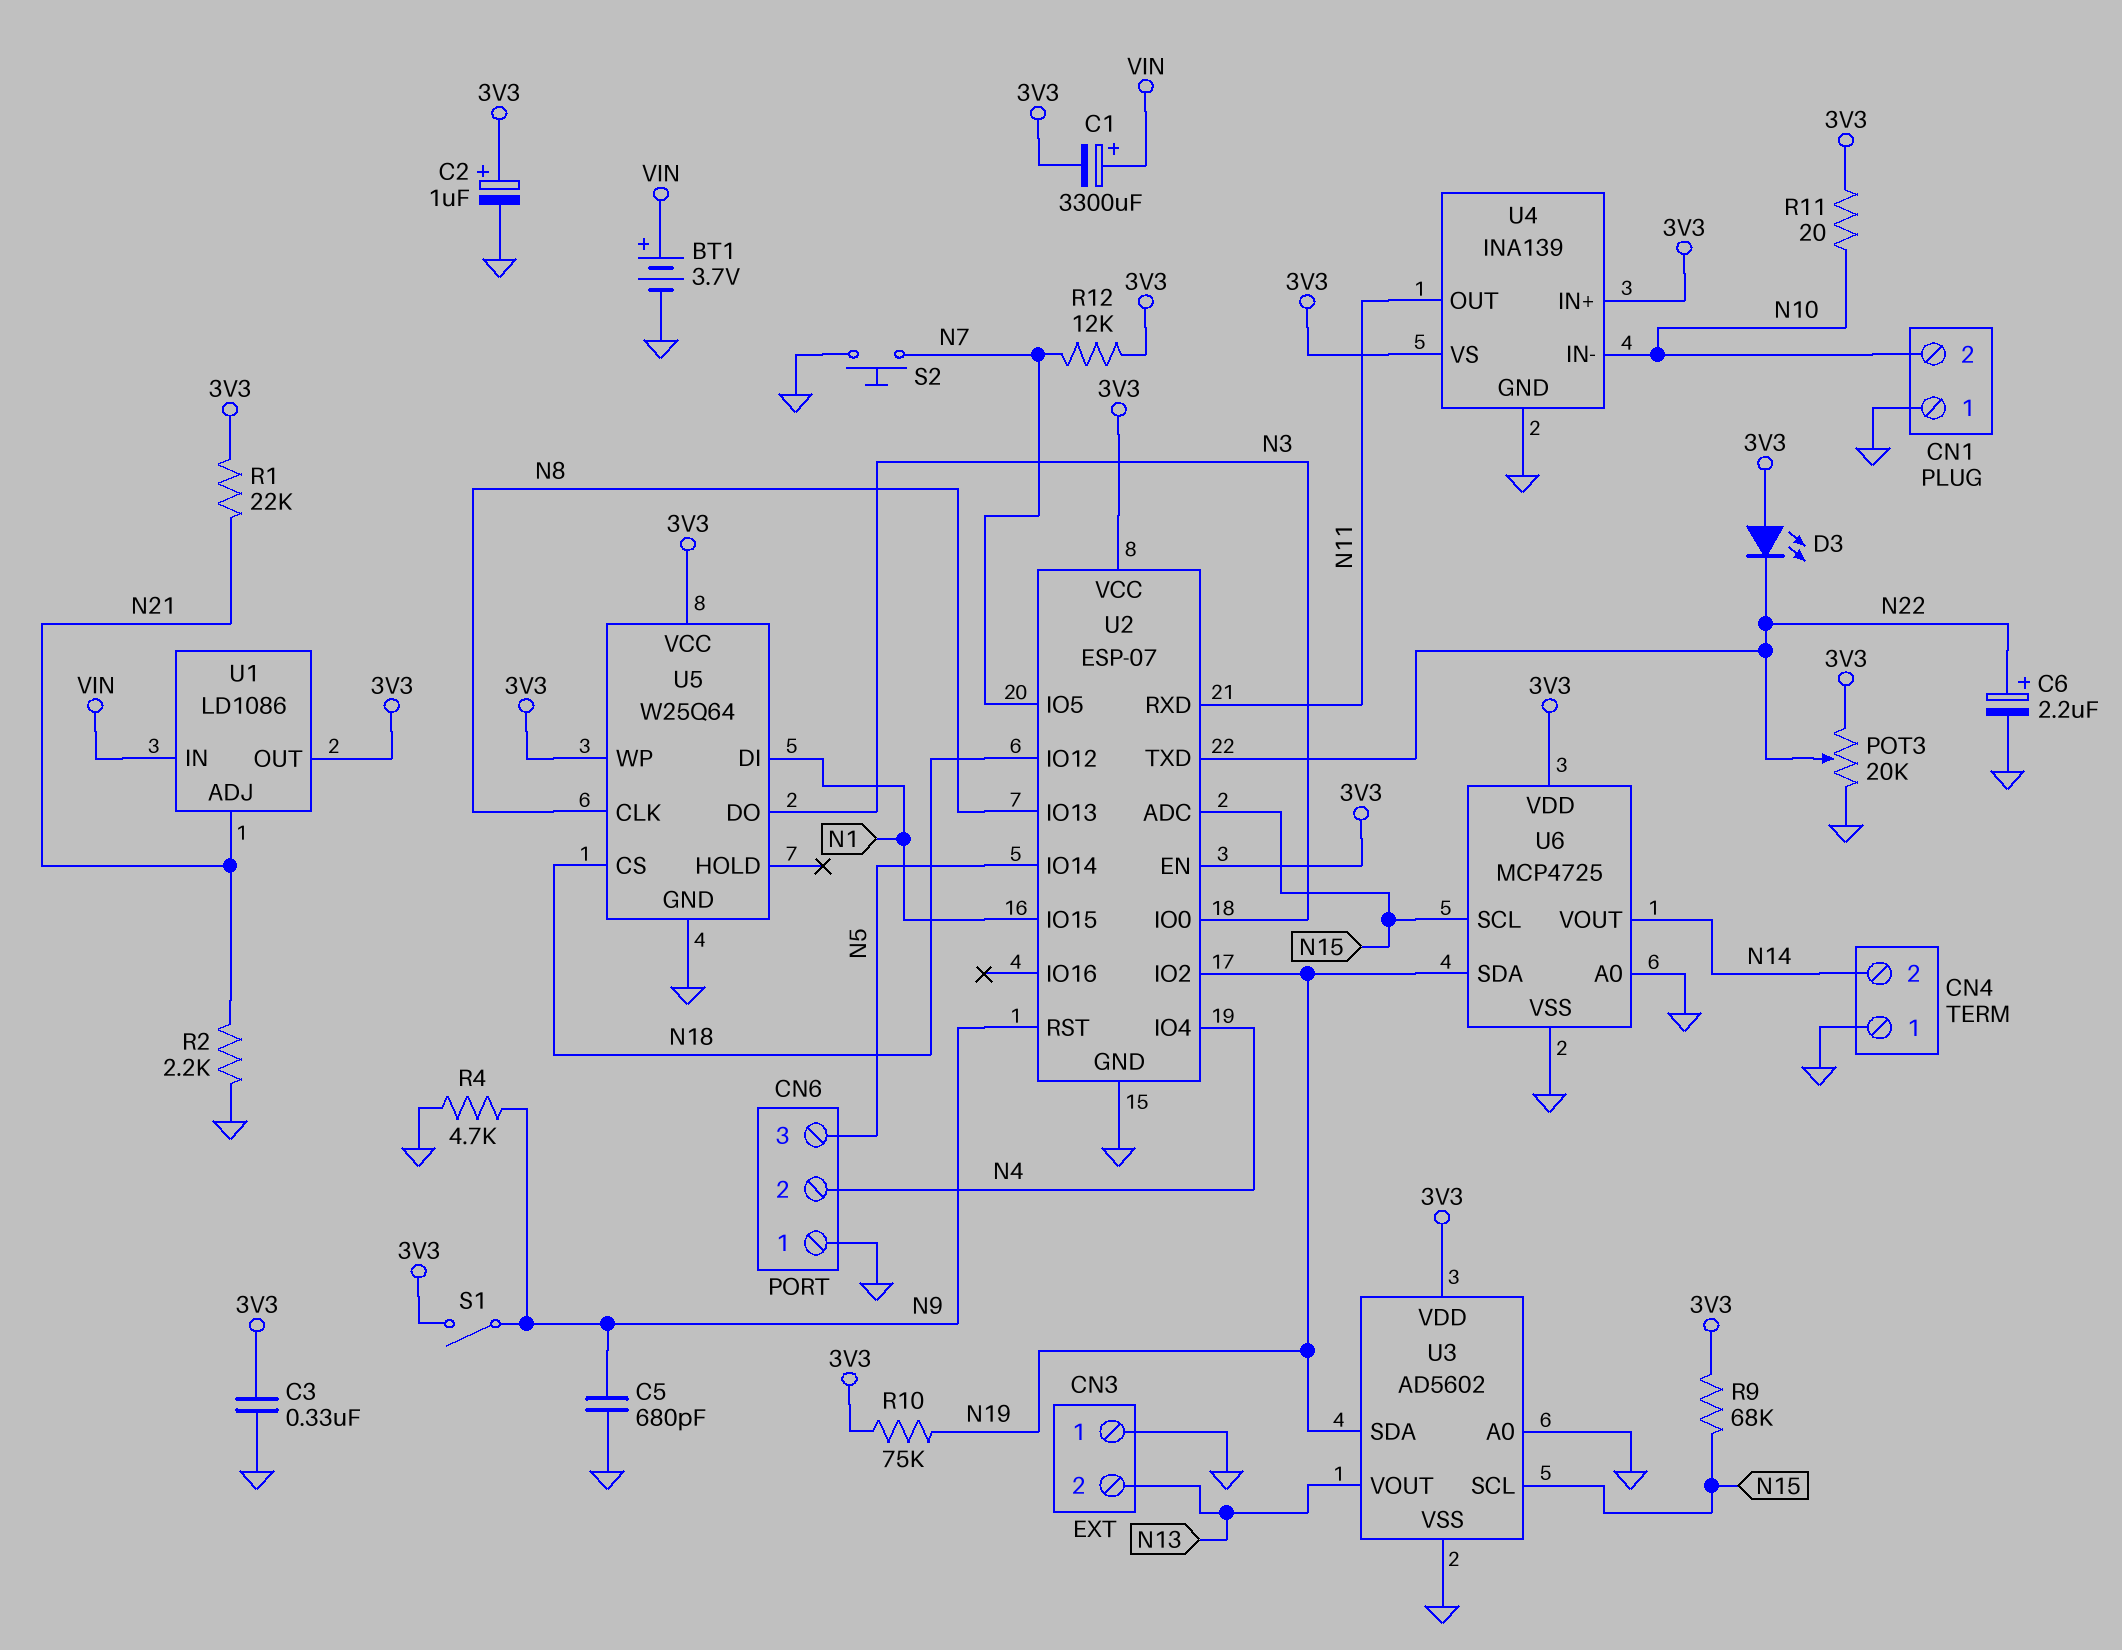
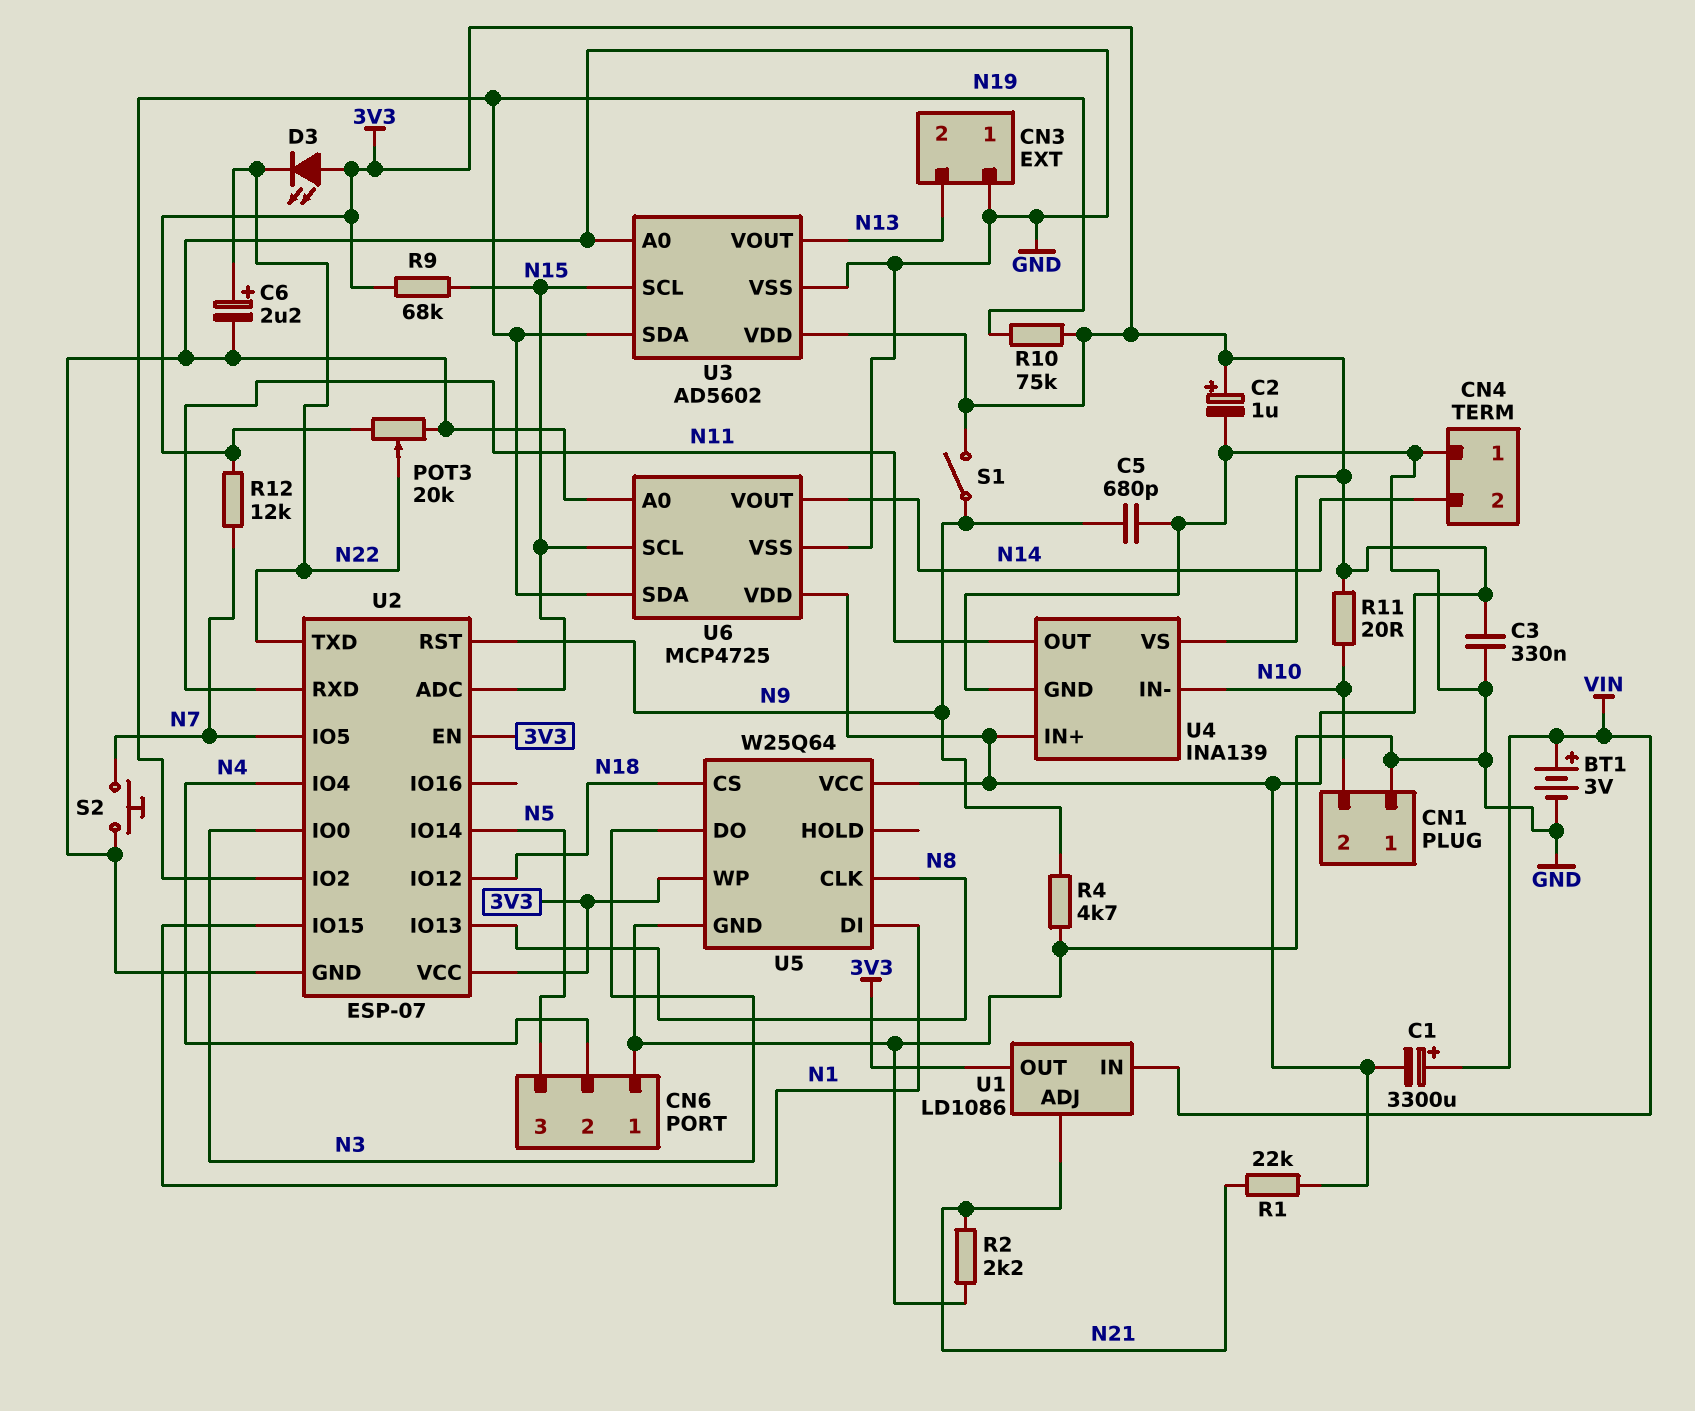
BT1: 3.7V (plus VIN, minus GND) -> 3V (plus VIN, minus GND)

